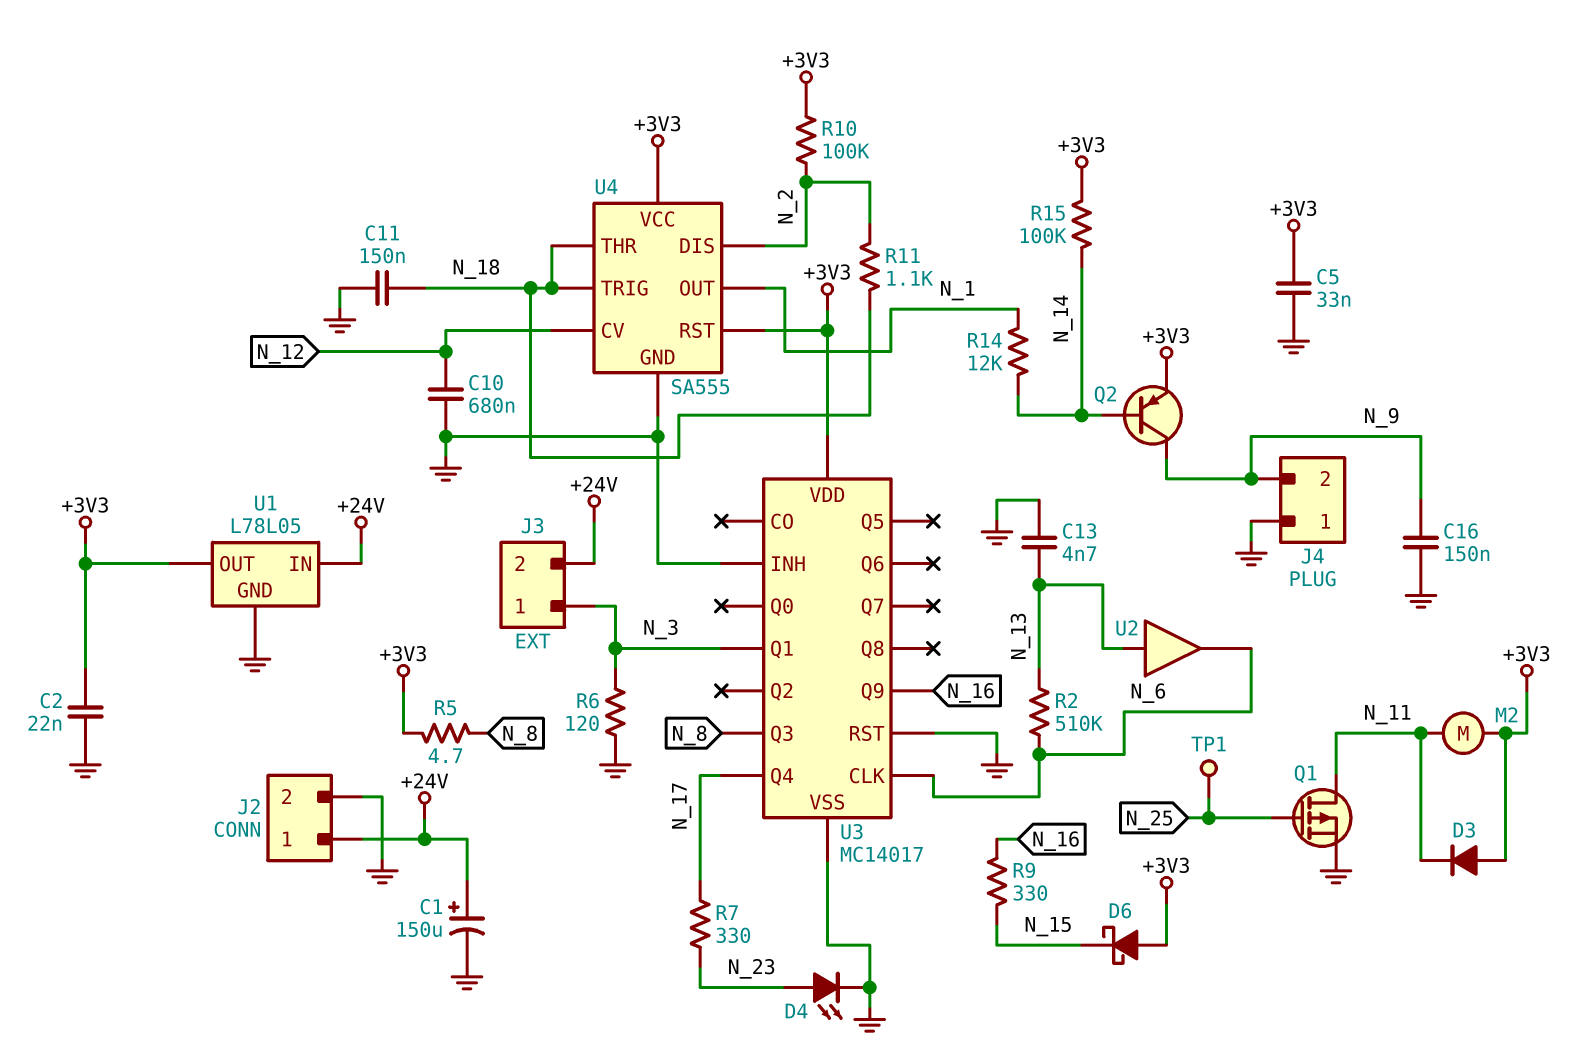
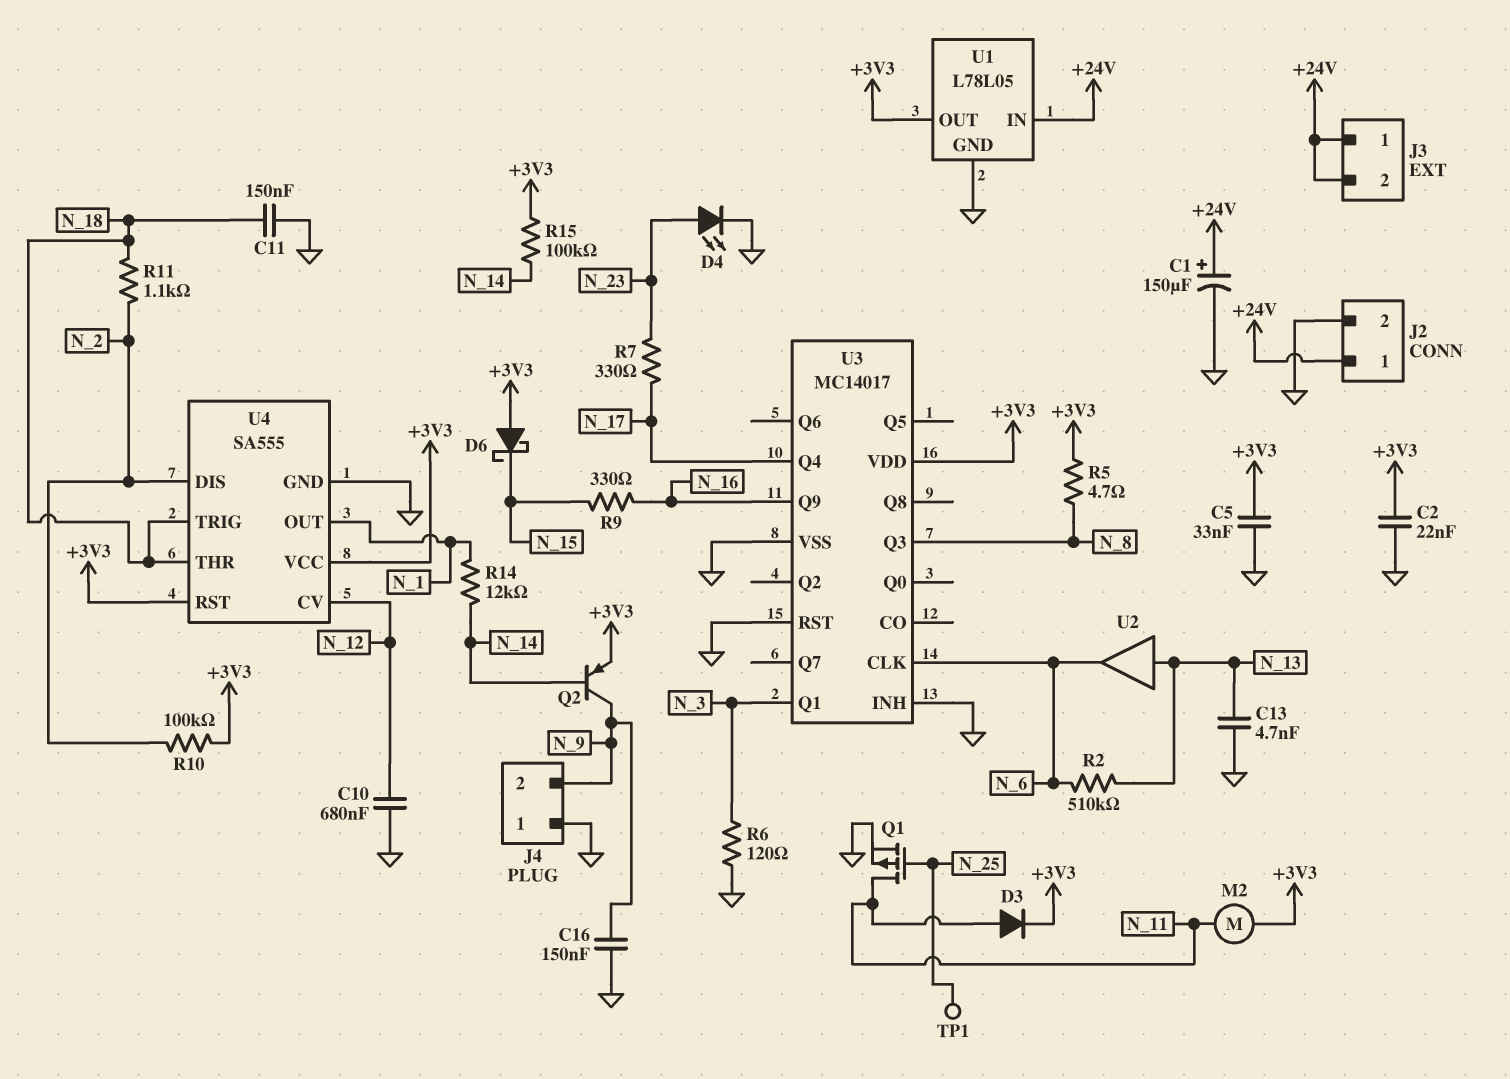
D3: diode (A +3V3, K N_11) -> diode (A N_11, K +3V3)
J3 pin 1: N_3 -> +24V

